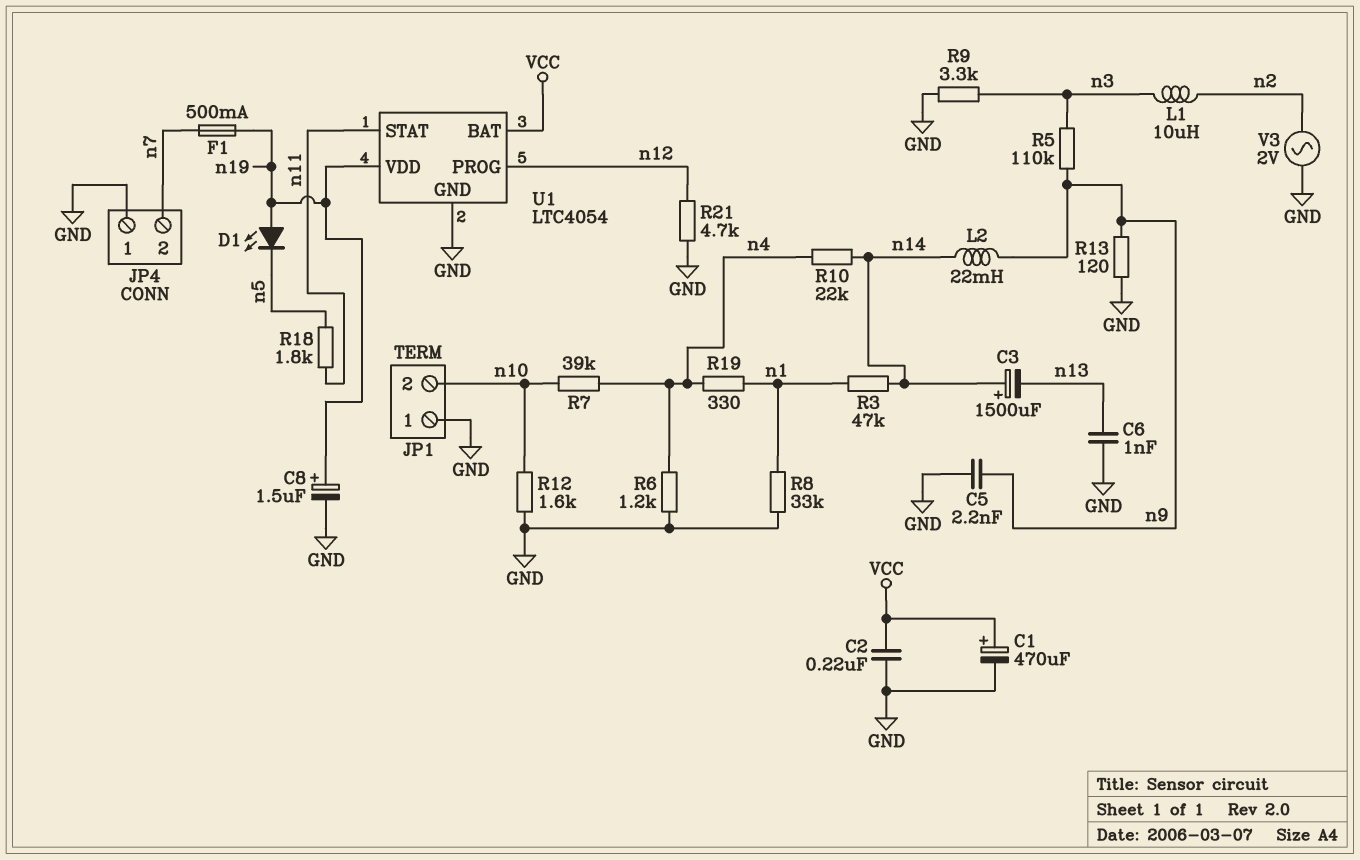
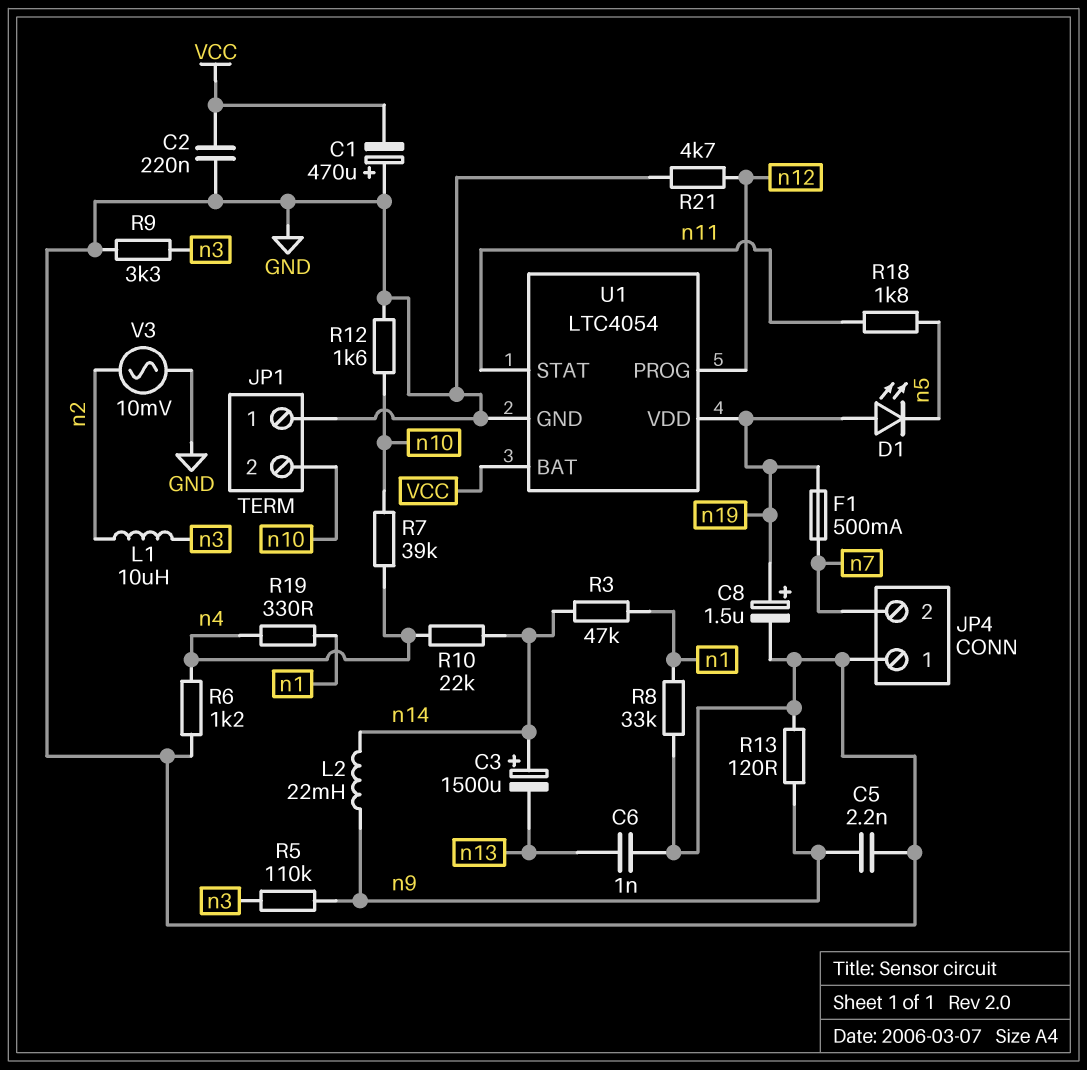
C1: 470uF (plus VCC, minus GND) -> 470uF (plus GND, minus VCC)
V3: AC 2V (GND, n2) -> AC 10mV (GND, n2)

